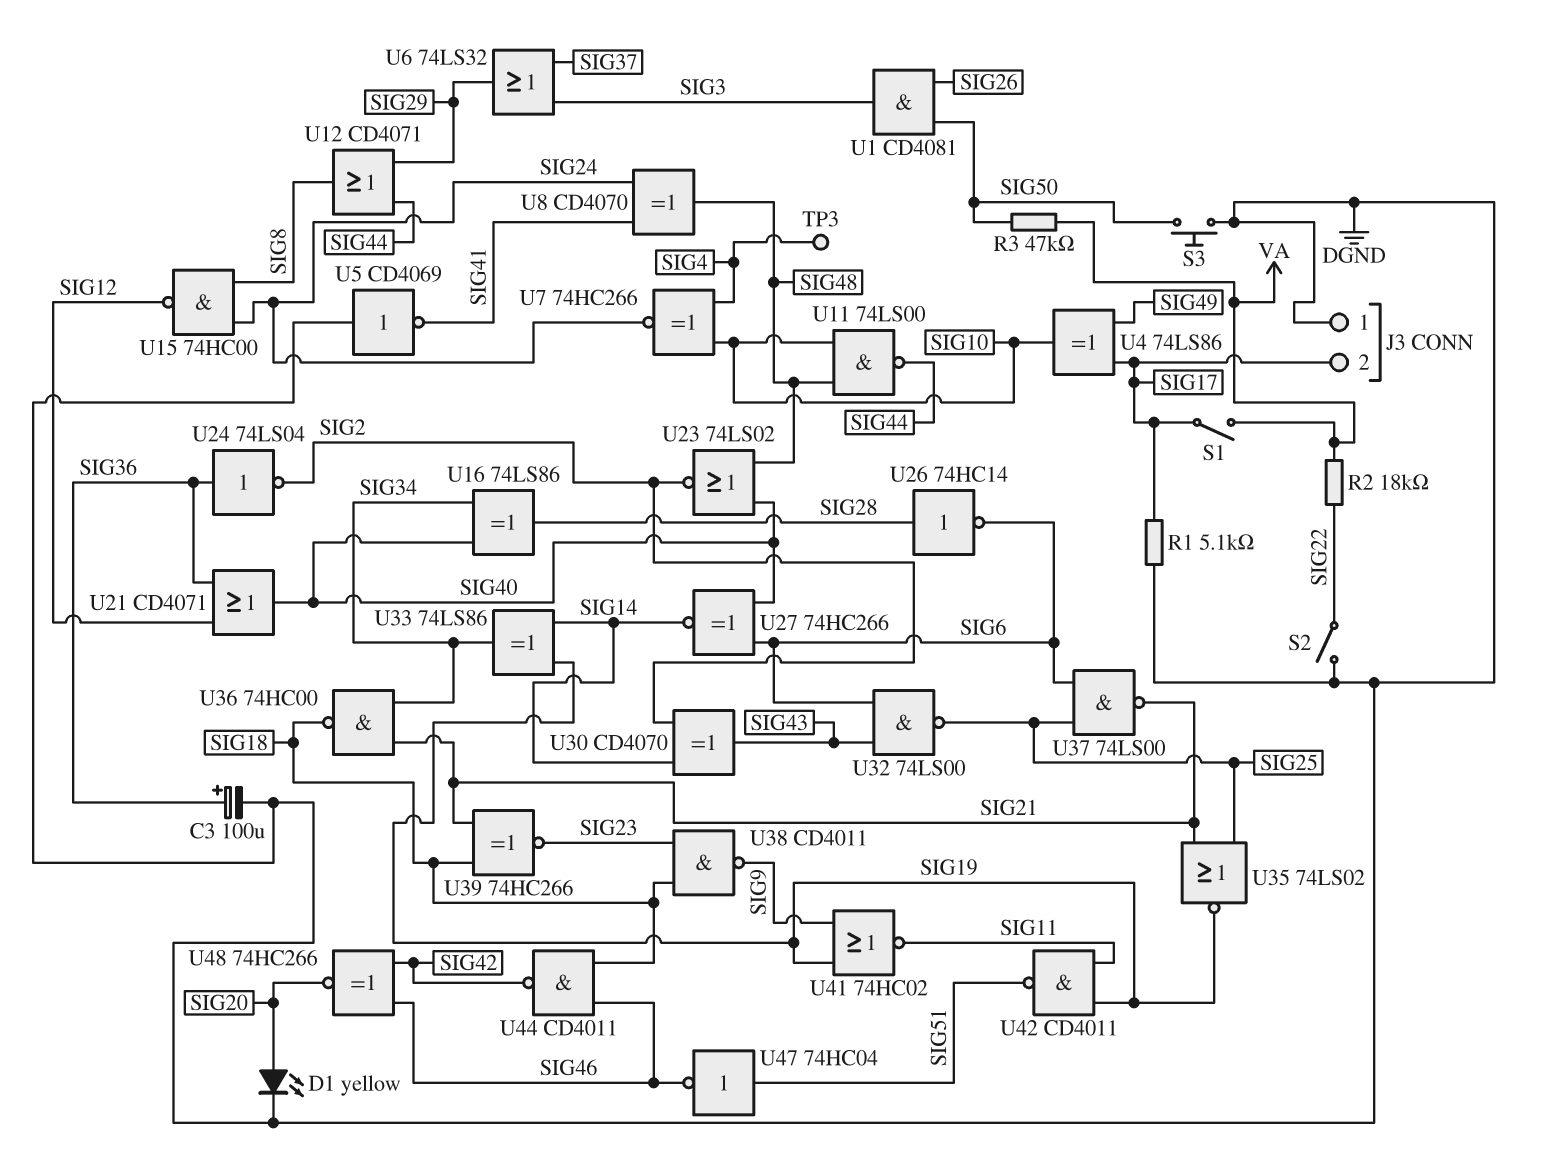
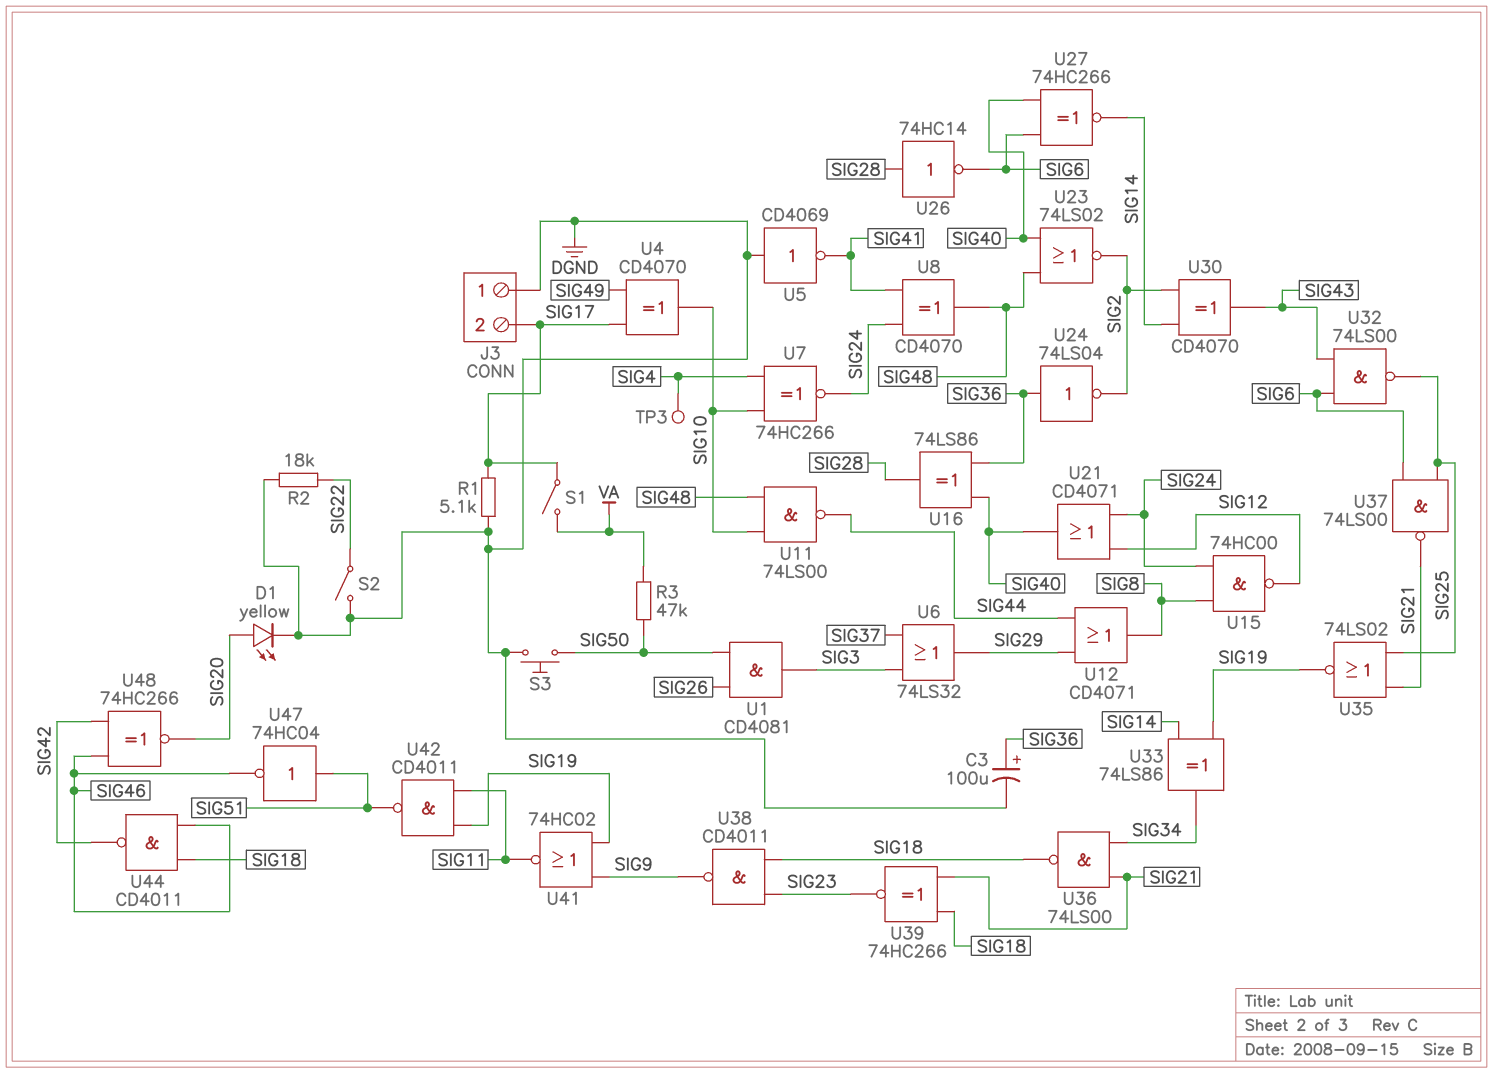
R2: 18k (SIG22, VA) -> 18k (DGND, SIG22)
U4: XOR 74LS86 (in SIG17, in SIG49, out SIG10) -> XOR CD4070 (in SIG17, in SIG49, out SIG10)
U16: XOR 74LS86 (in SIG34, in SIG40, out SIG28) -> XOR 74LS86 (in SIG36, in SIG40, out SIG28)
U21: OR CD4071 (in SIG12, in SIG36, out SIG40) -> OR CD4071 (in SIG12, in SIG24, out SIG40)
U36: NAND 74HC00 (in SIG21, in SIG34, out SIG18) -> NAND 74LS00 (in SIG21, in SIG34, out SIG18)

